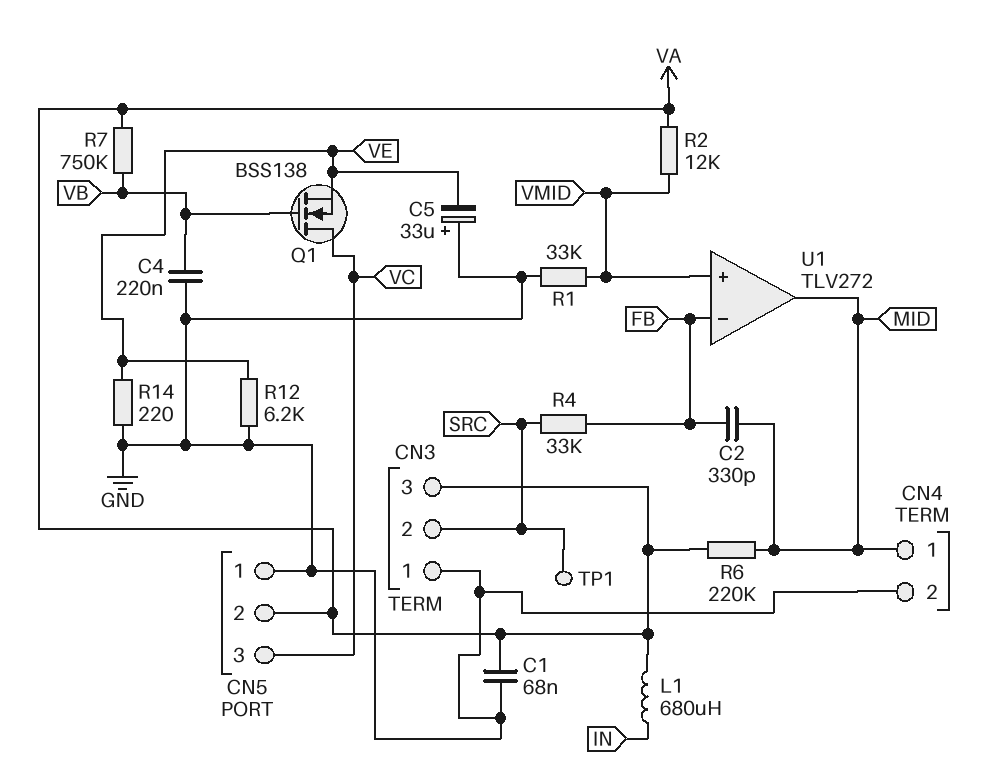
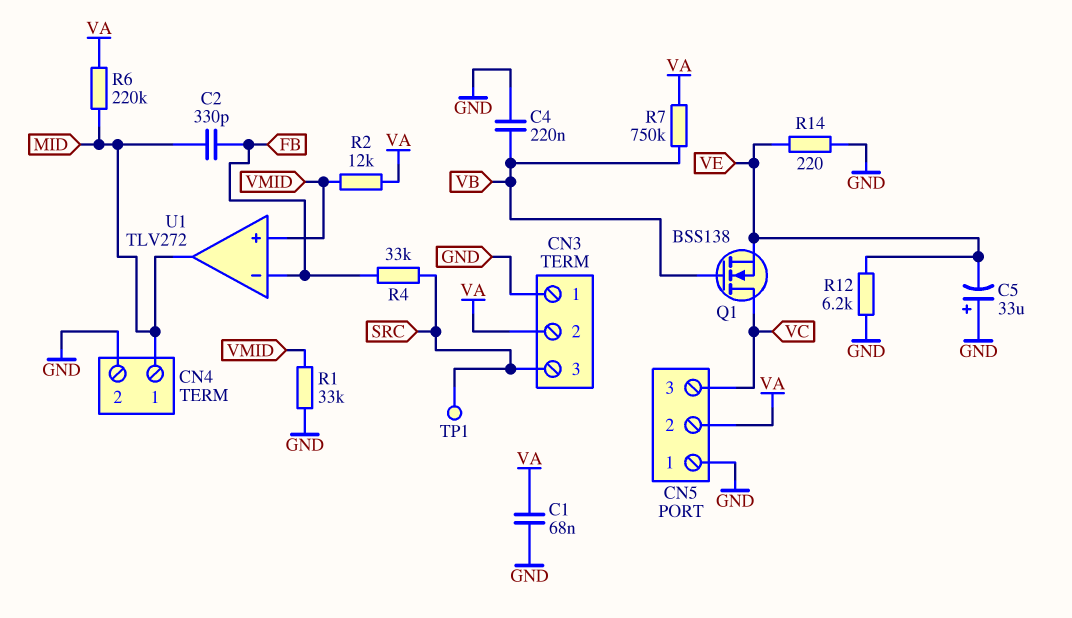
CN3 pin 2: SRC -> VA
CN3 pin 3: VA -> SRC
L1: 680uH (IN, VA) -> none

